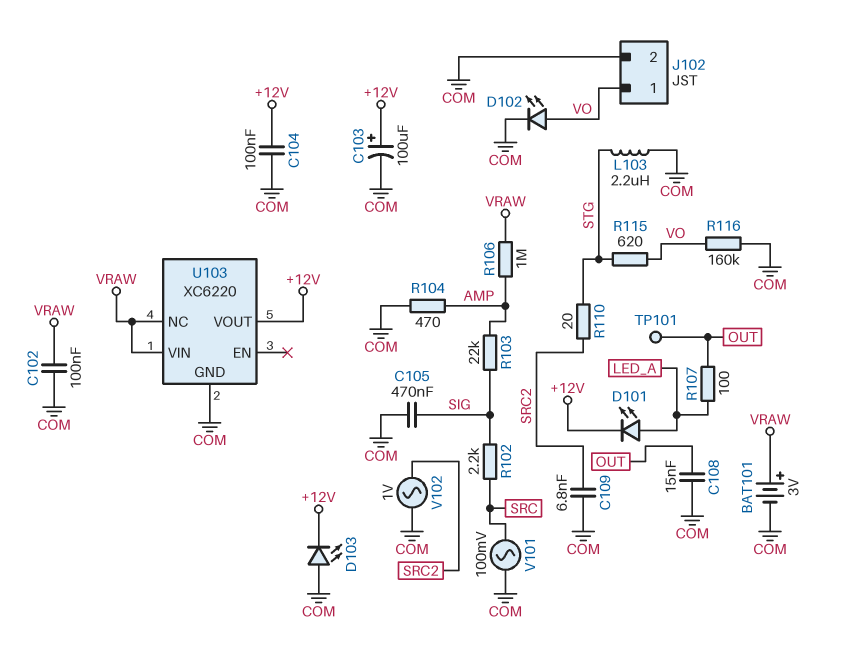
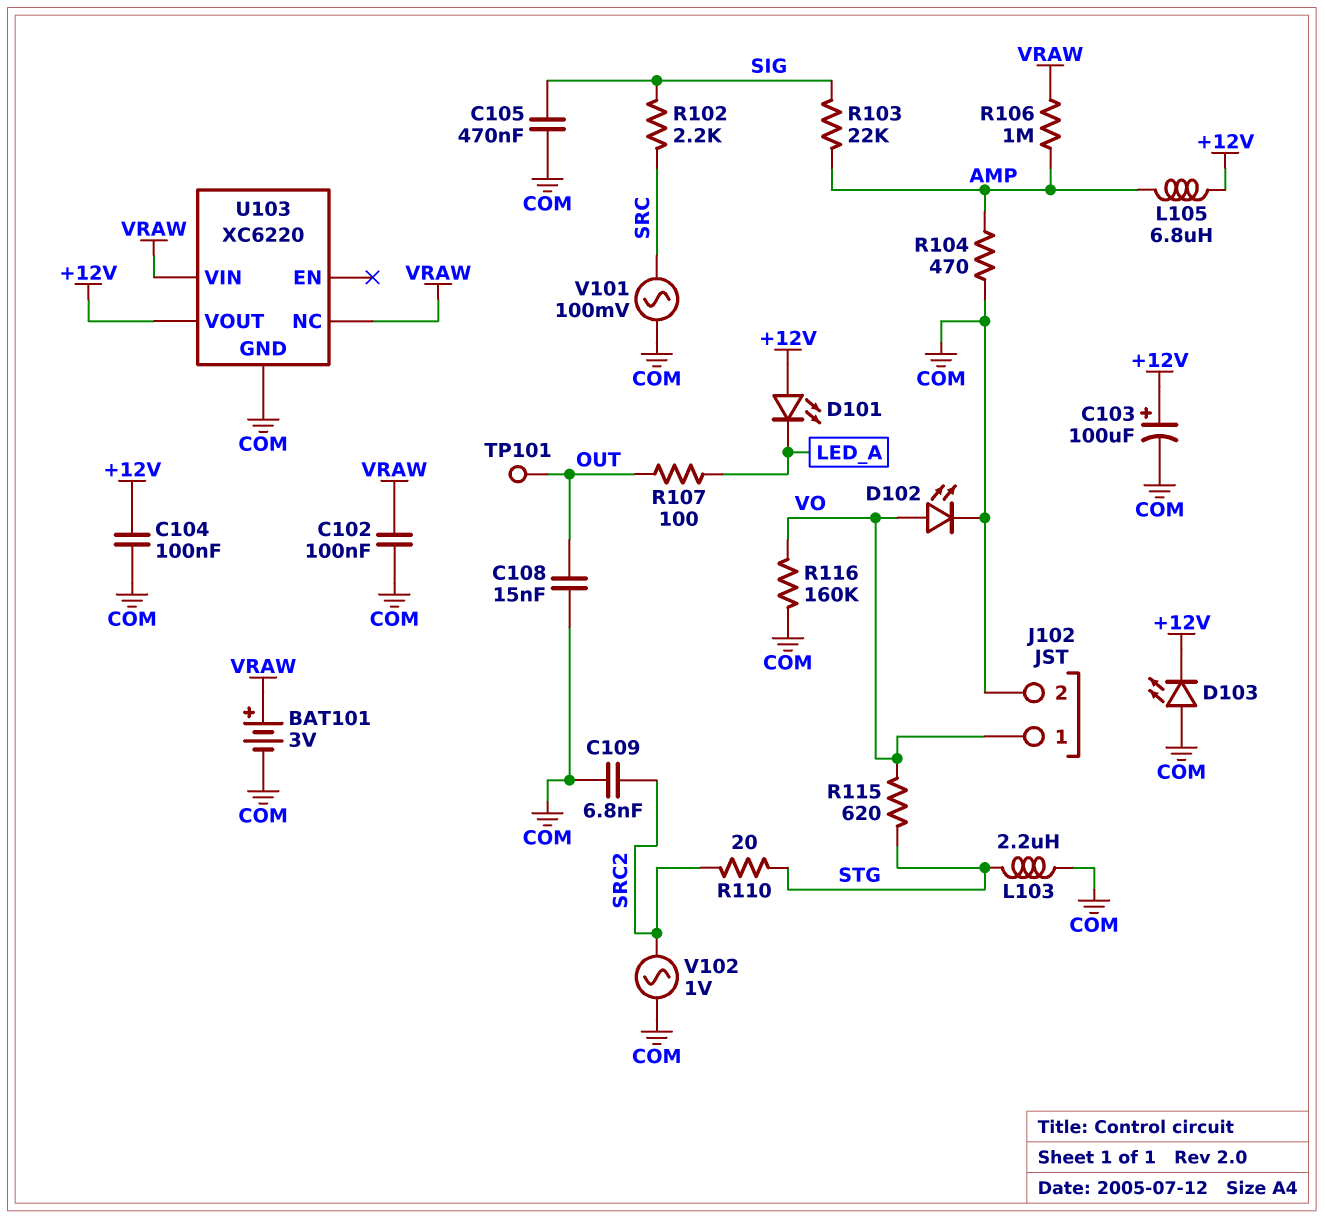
D101: LED (A LED_A, K +12V) -> LED (A +12V, K LED_A)
L105: none -> 6.8uH (+12V, AMP)

